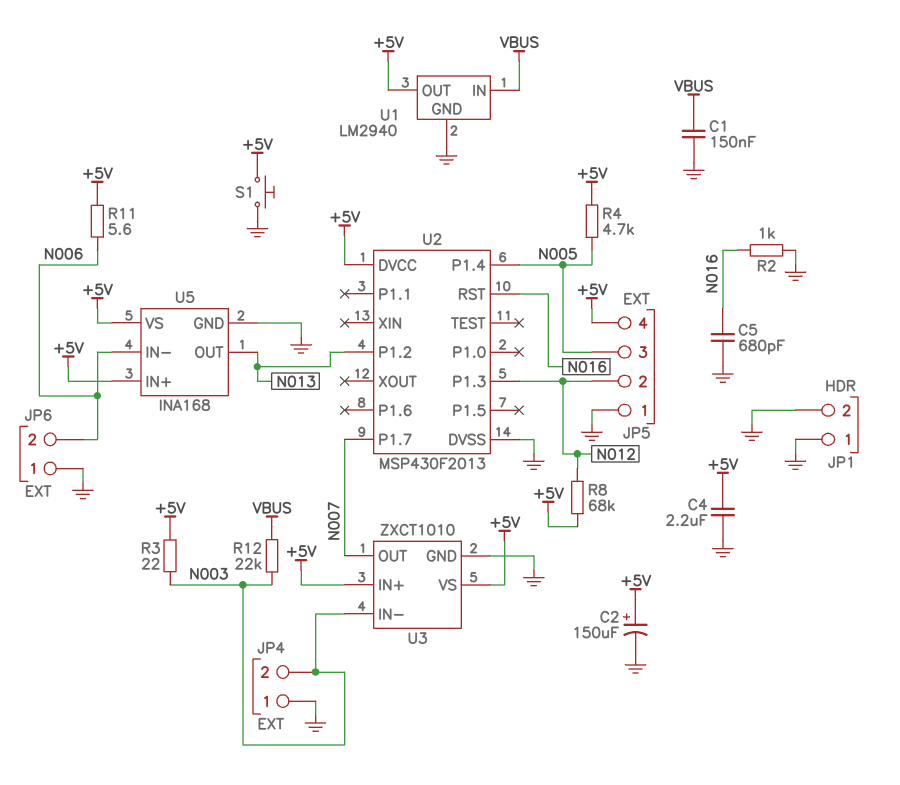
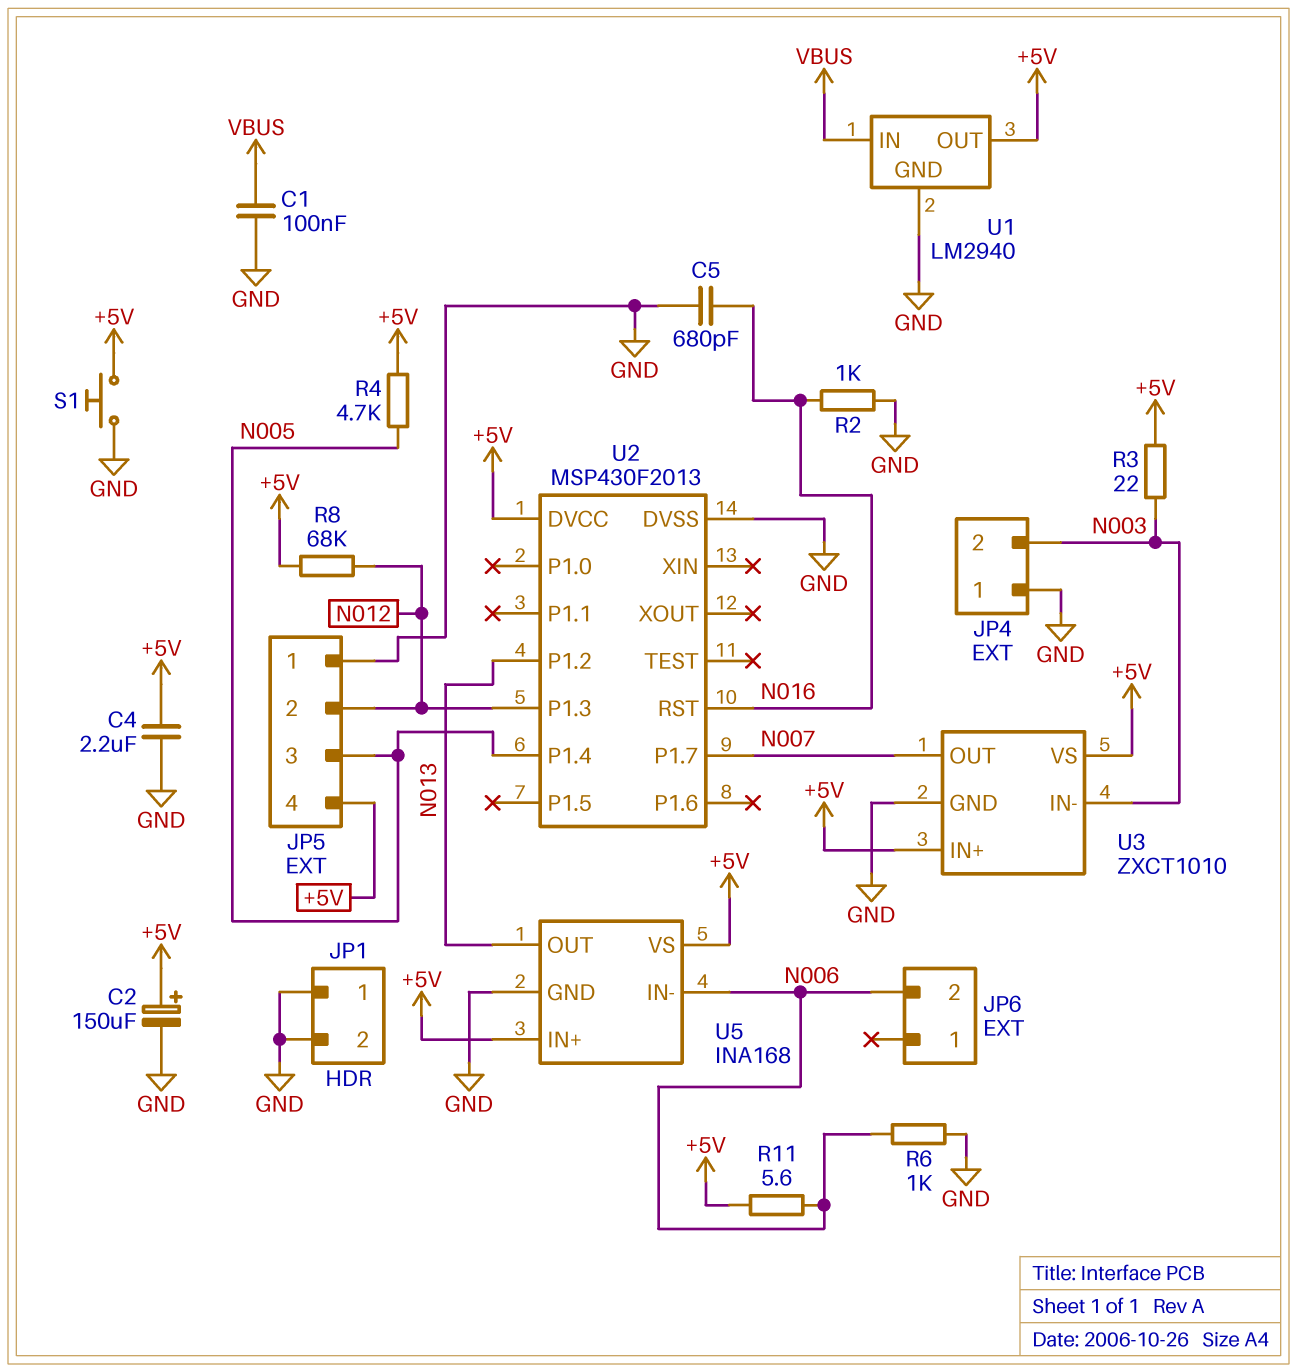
C1: 150nF (GND, VBUS) -> 100nF (GND, VBUS)
JP6 pin 1: GND -> none
R6: none -> 1k (GND, N006)
R12: 22k (N003, VBUS) -> none

